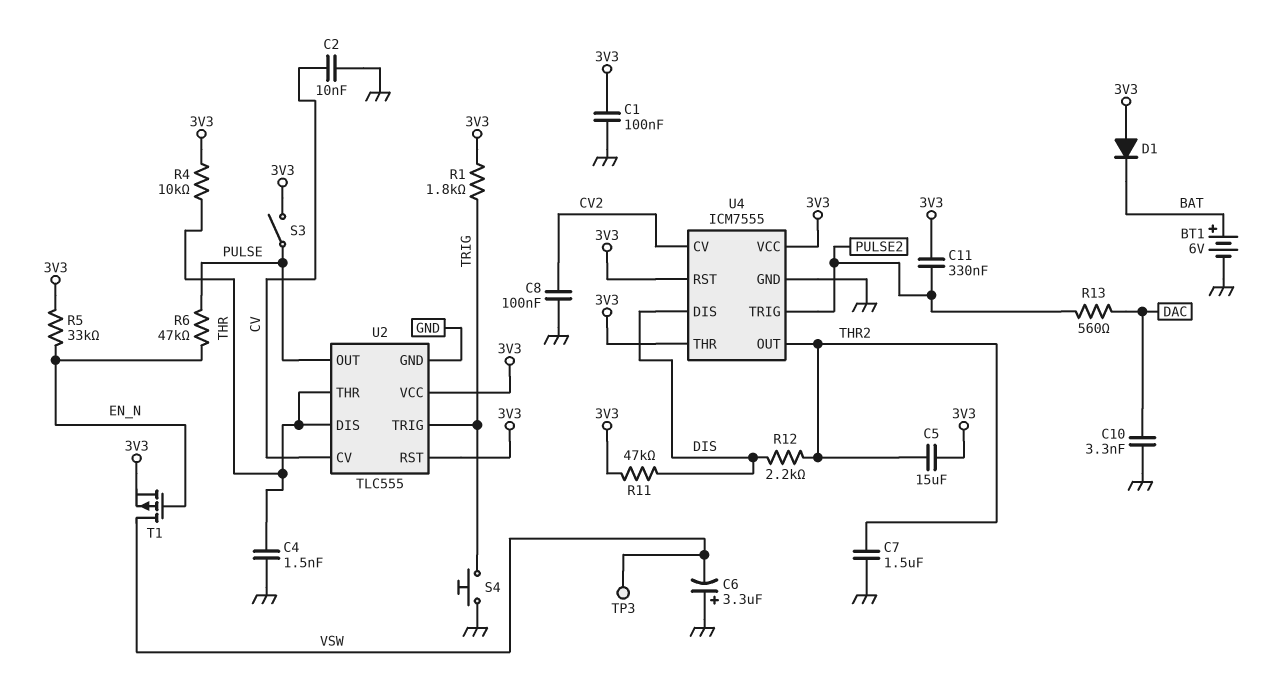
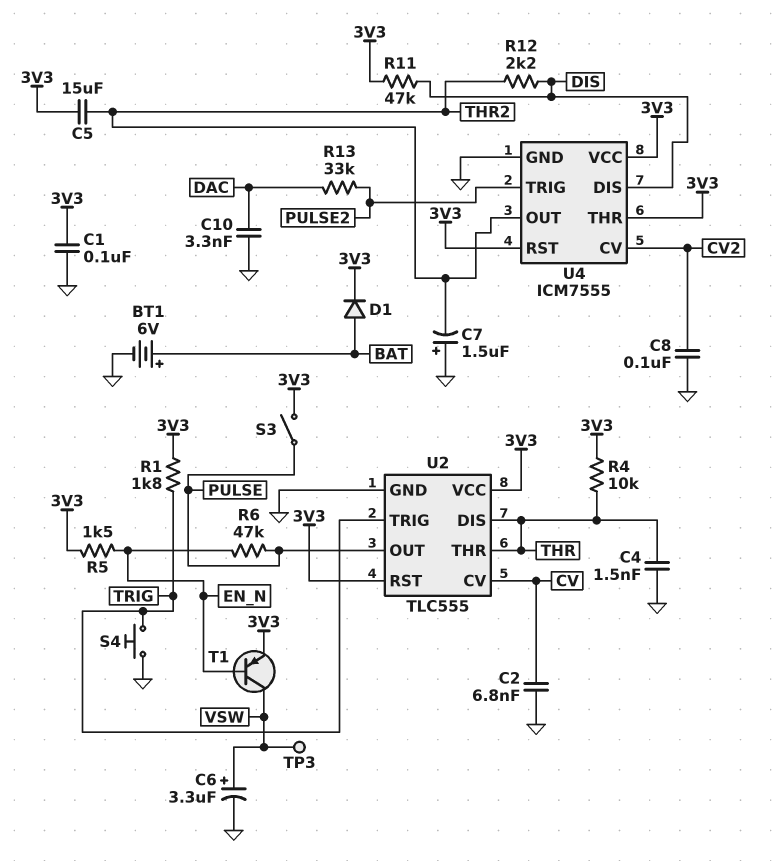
C2: 10nF (CV, GND) -> 6.8nF (CV, GND)
C6: 3.3uF (plus GND, minus VSW) -> 3.3uF (plus VSW, minus GND)
C7: 1.5uF (GND, THR2) -> 1.5uF (plus GND, minus THR2)
C11: 330nF (3V3, PULSE2) -> none
D1: diode (A 3V3, K BAT) -> diode (A BAT, K 3V3)
R5: 33k (3V3, EN_N) -> 1.5k (3V3, EN_N)
R13: 560 (DAC, PULSE2) -> 33k (DAC, PULSE2)
T1: PMOS (G EN_N, D VSW, S 3V3) -> PNP (B EN_N, C VSW, E 3V3)

